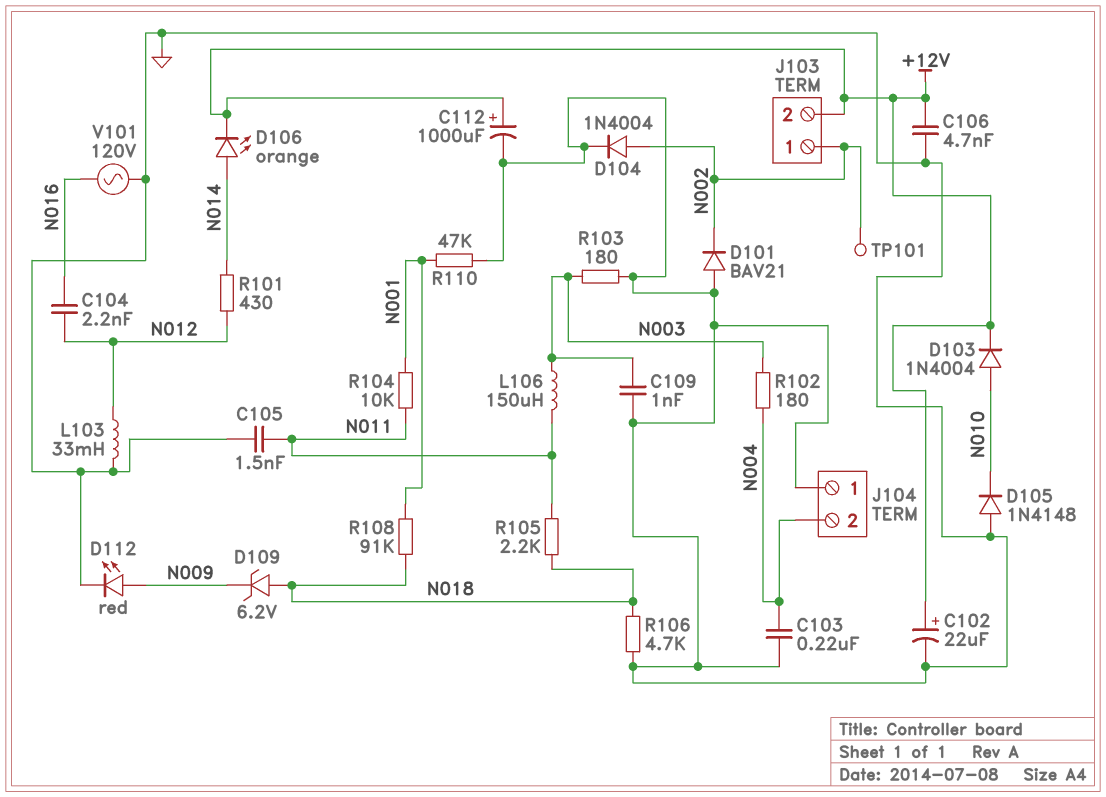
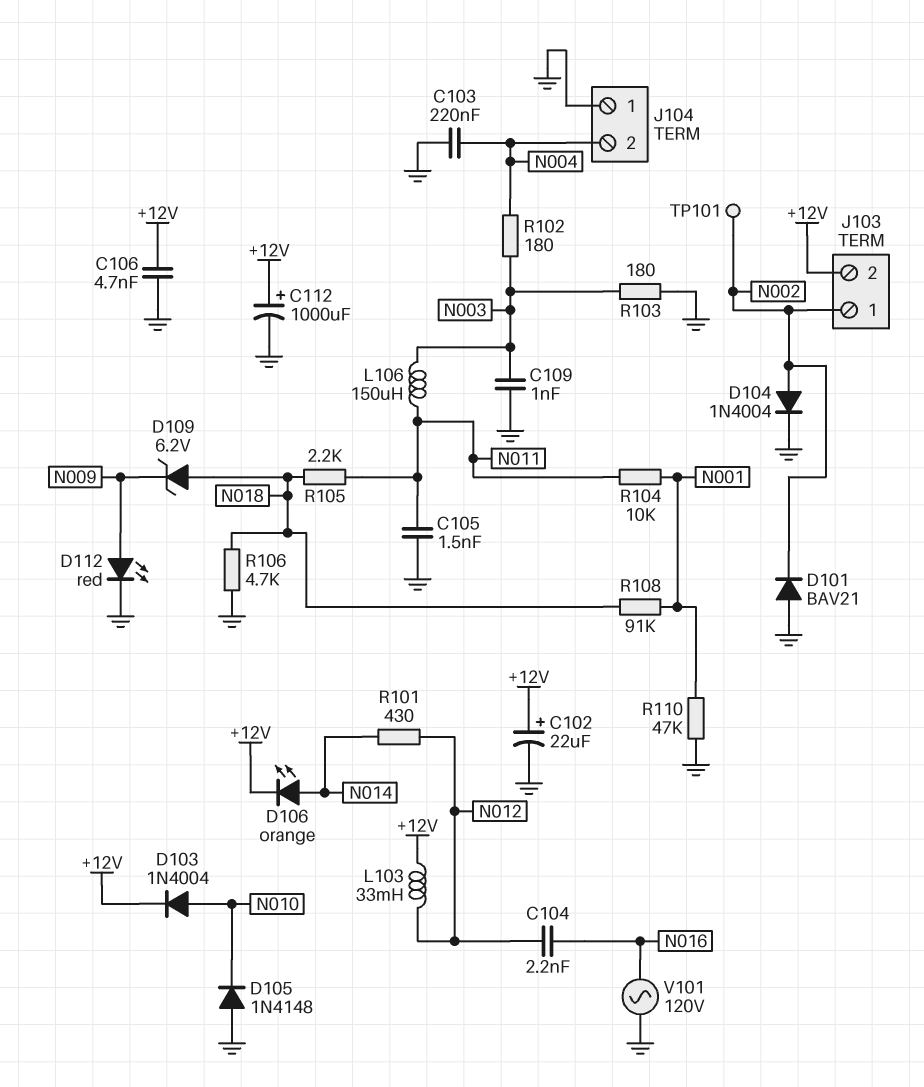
L103: 33mH (GND, N012) -> 33mH (+12V, N012)

